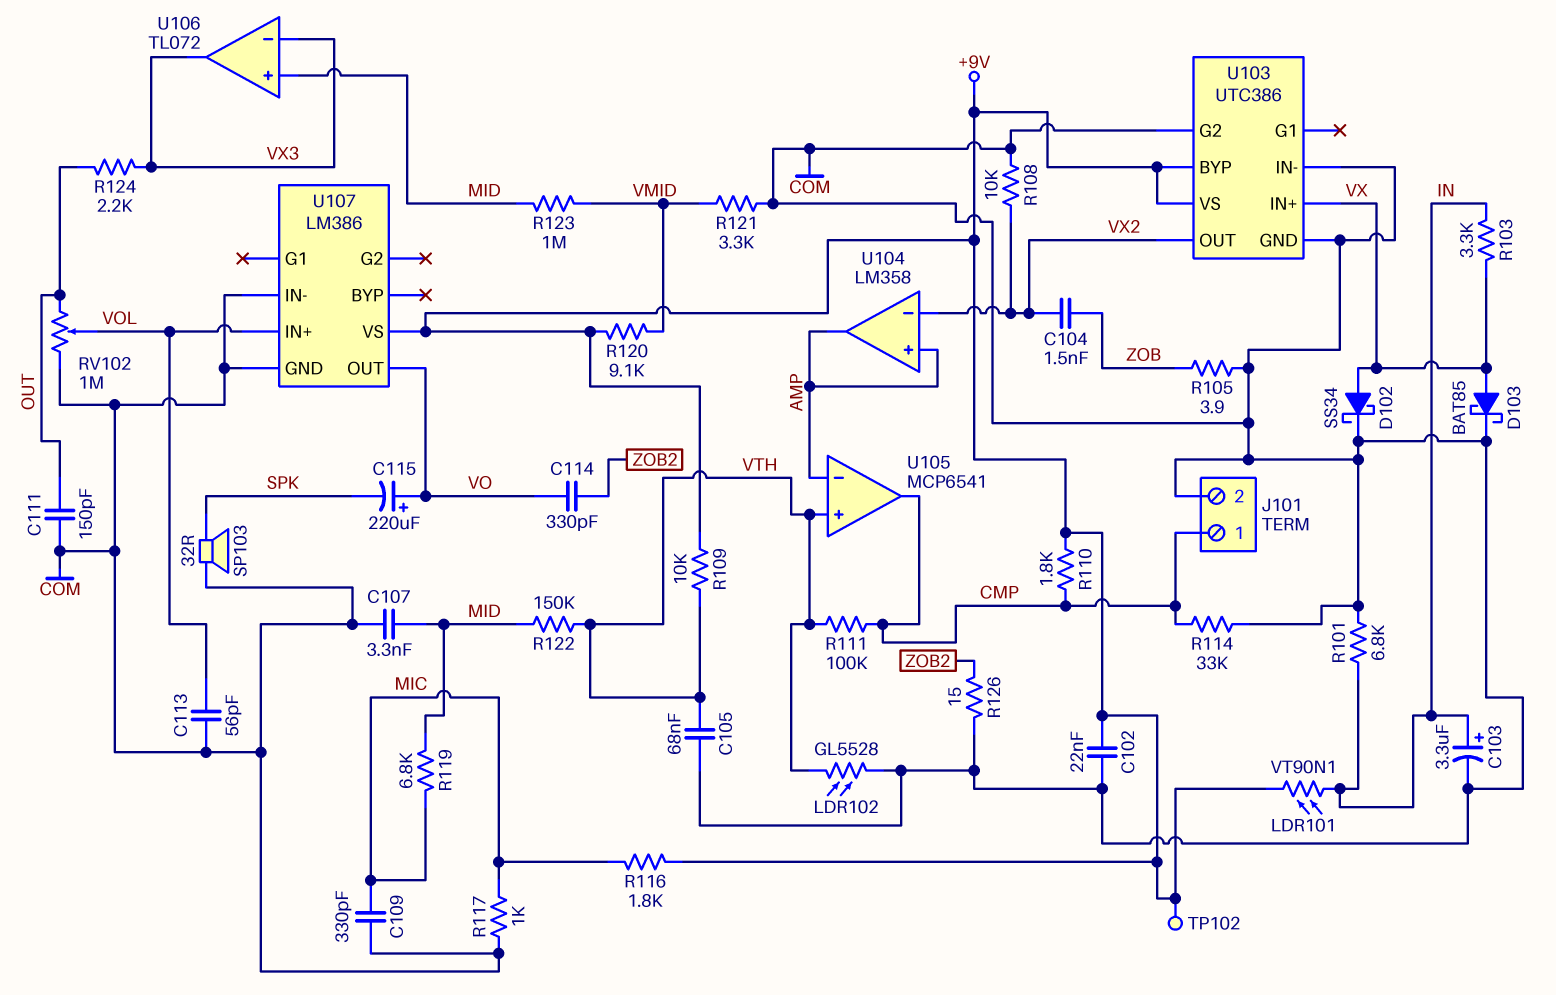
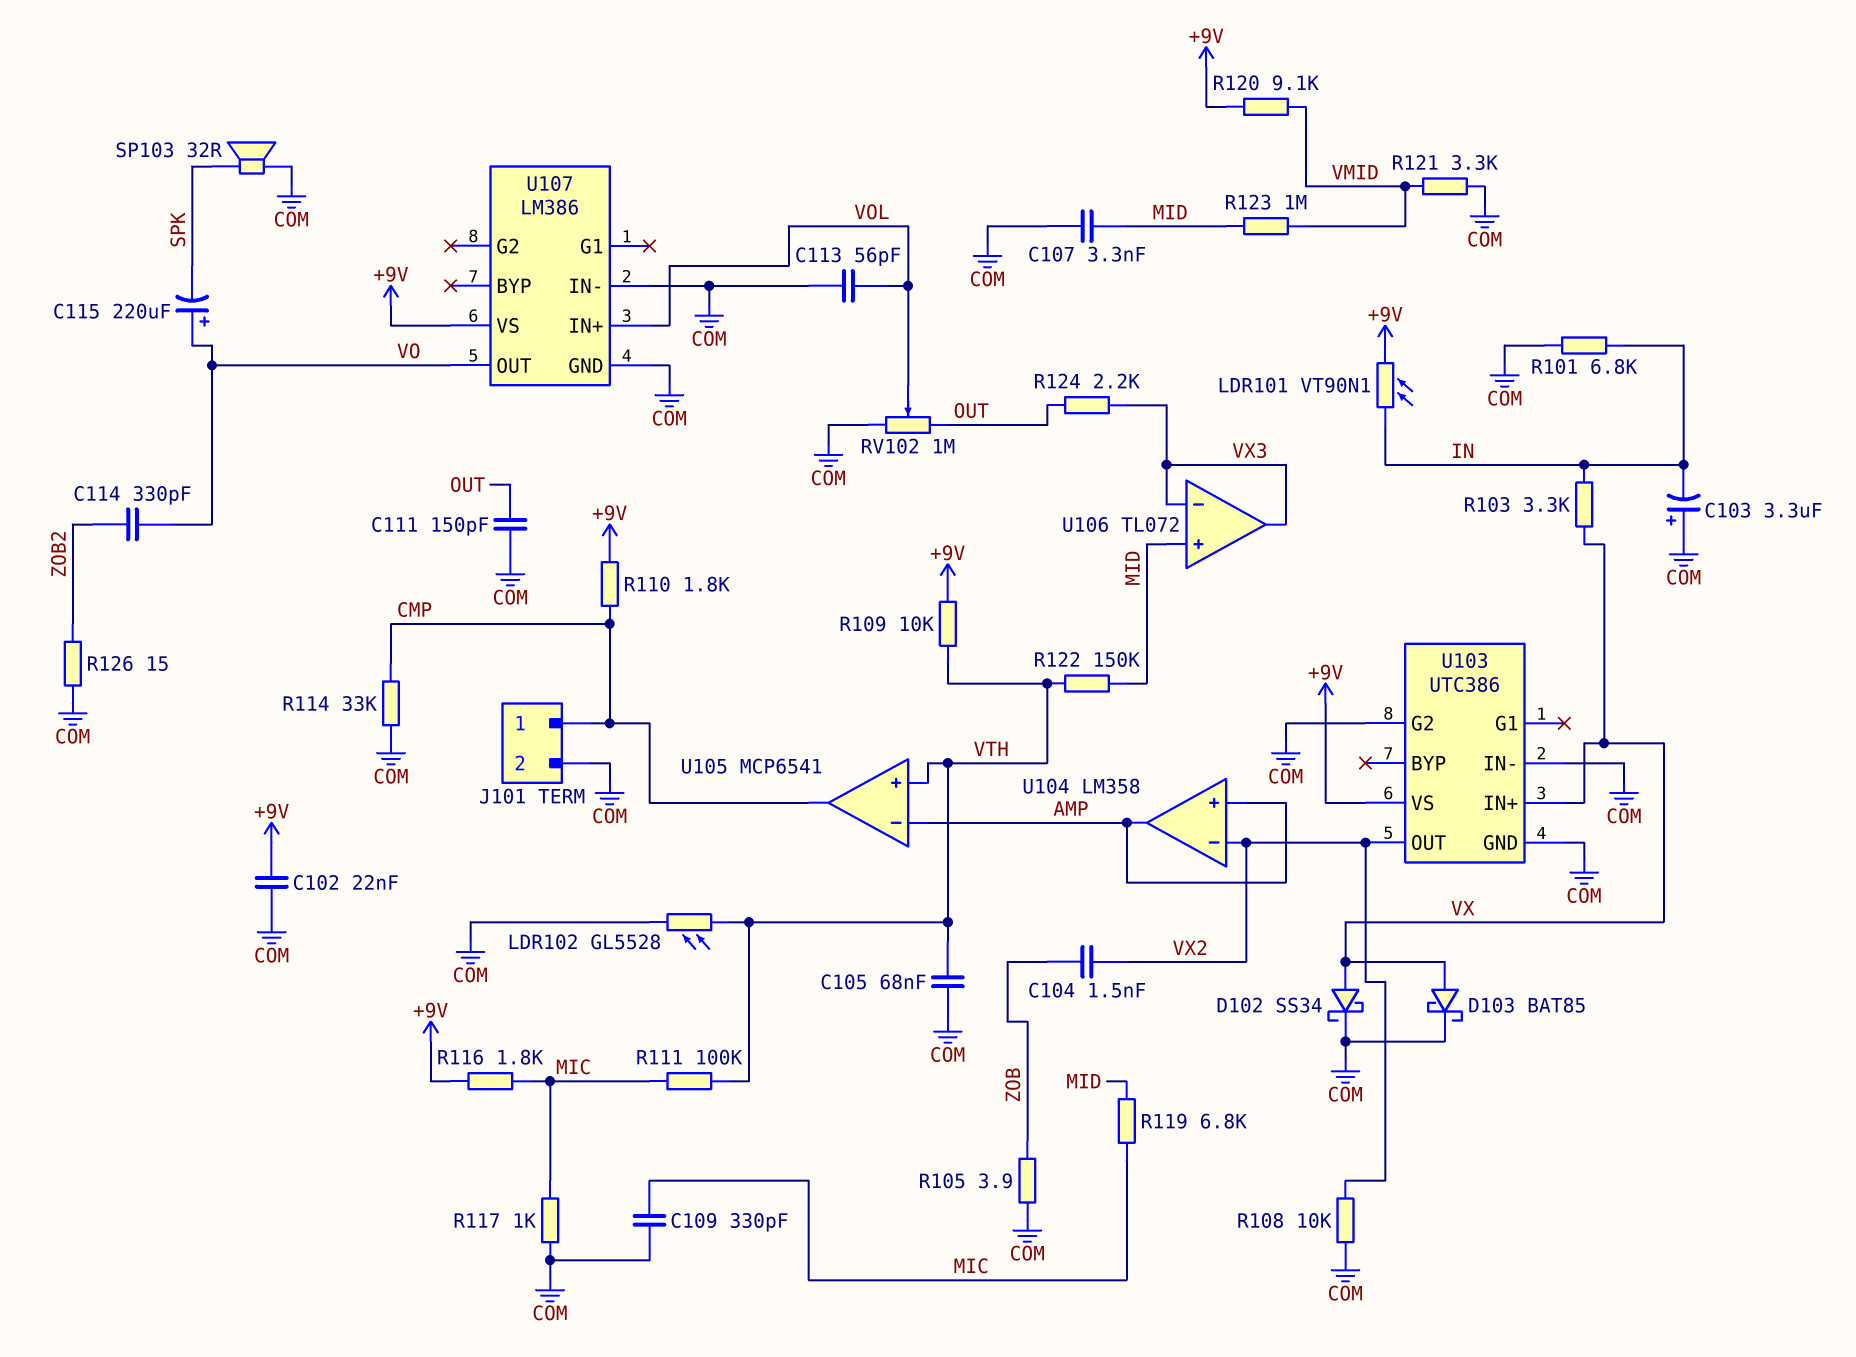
C103: 3.3uF (plus IN, minus COM) -> 3.3uF (plus COM, minus IN)
R111: 100k (CMP, VTH) -> 100k (MIC, VTH)
TP102: test point (+9V) -> none
U103 pin BYP: +9V -> none

